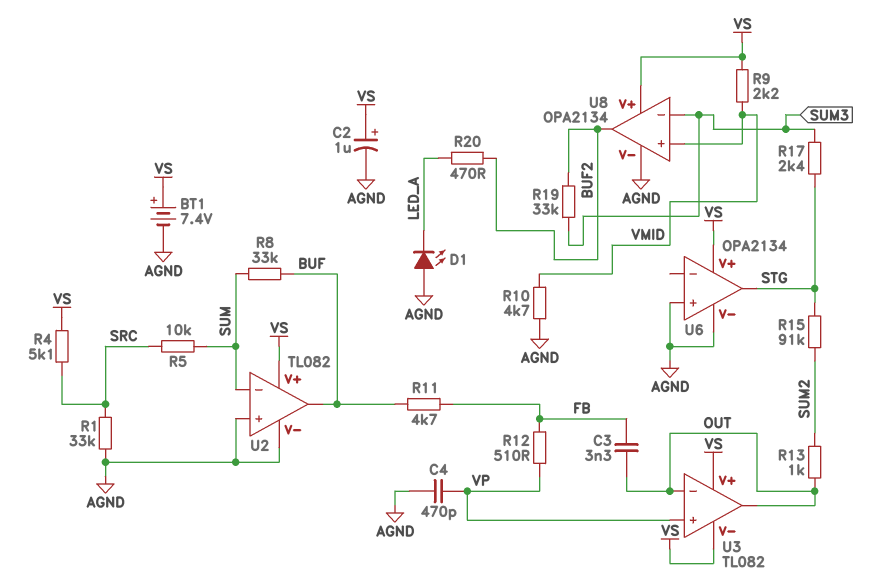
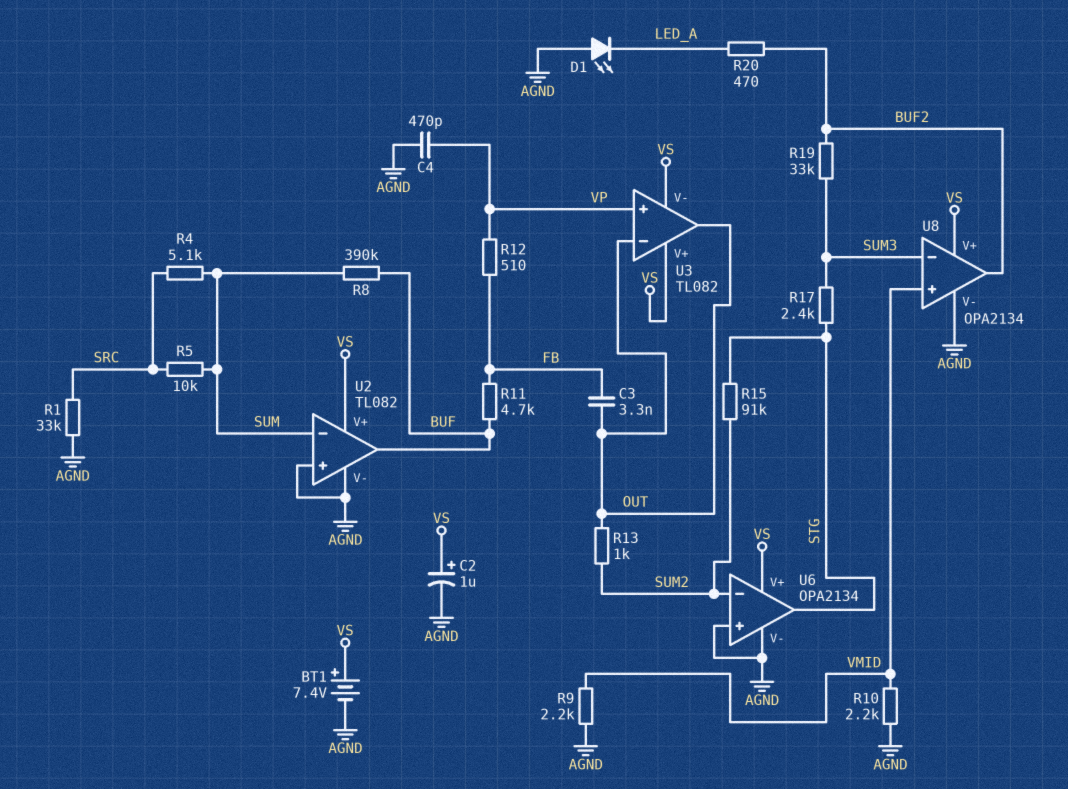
R4: 5.1k (SRC, VS) -> 5.1k (SRC, SUM)
R8: 33k (BUF, SUM) -> 390k (BUF, SUM)
R9: 2.2k (VMID, VS) -> 2.2k (AGND, VMID)
R10: 4.7k (AGND, VMID) -> 2.2k (AGND, VMID)
U6 pin in-: none -> SUM2

